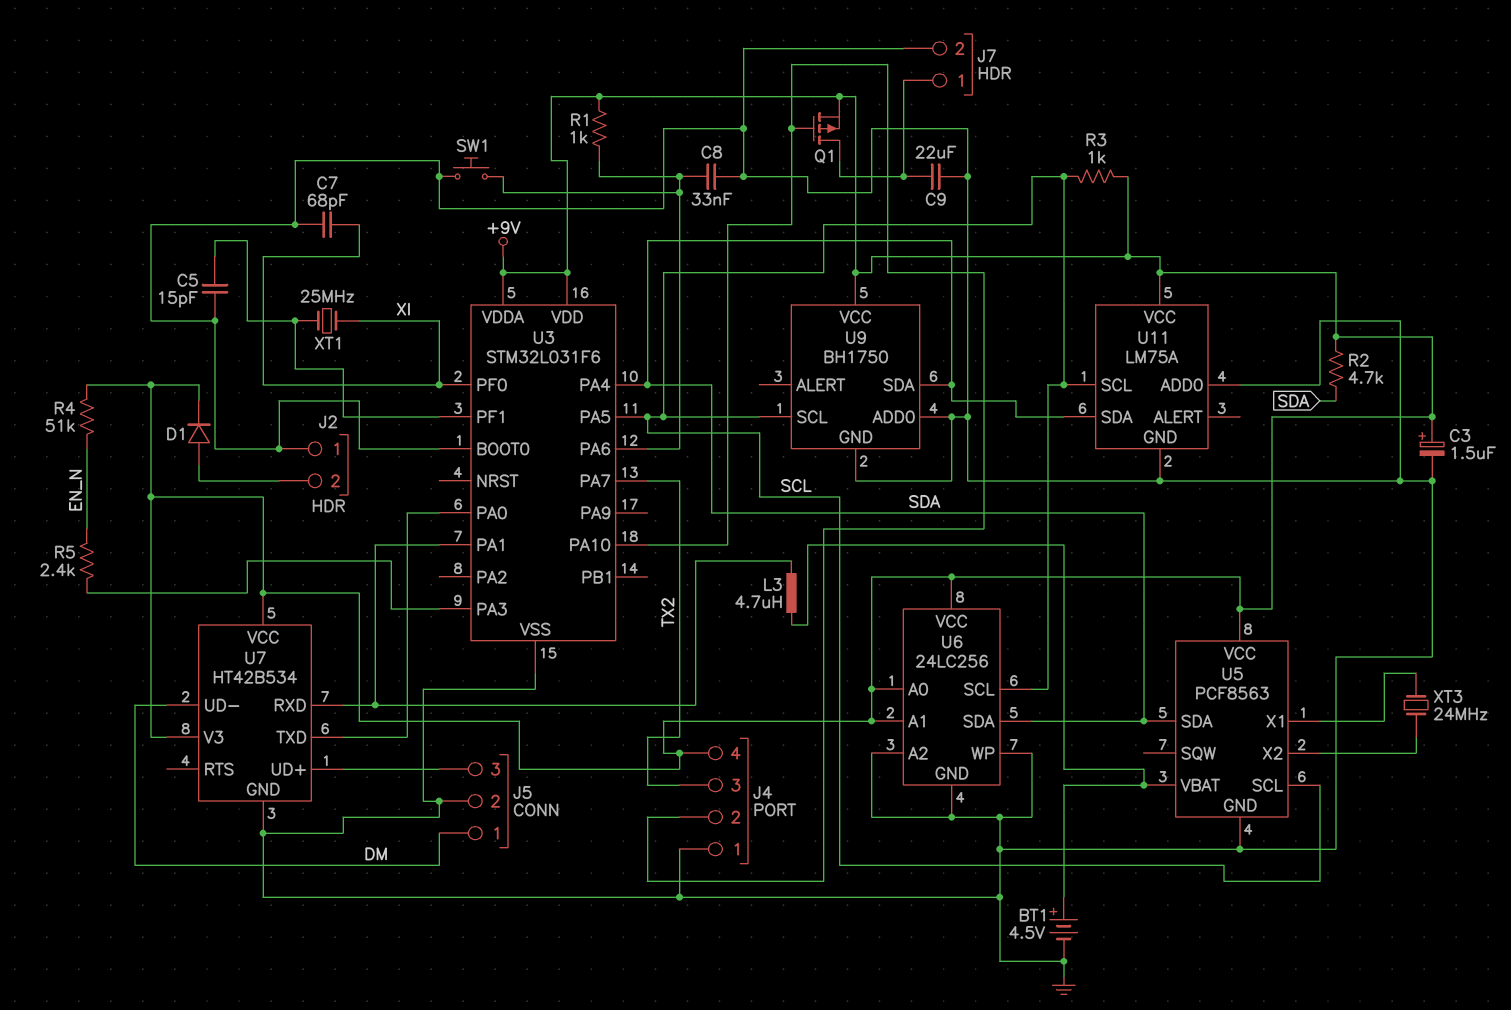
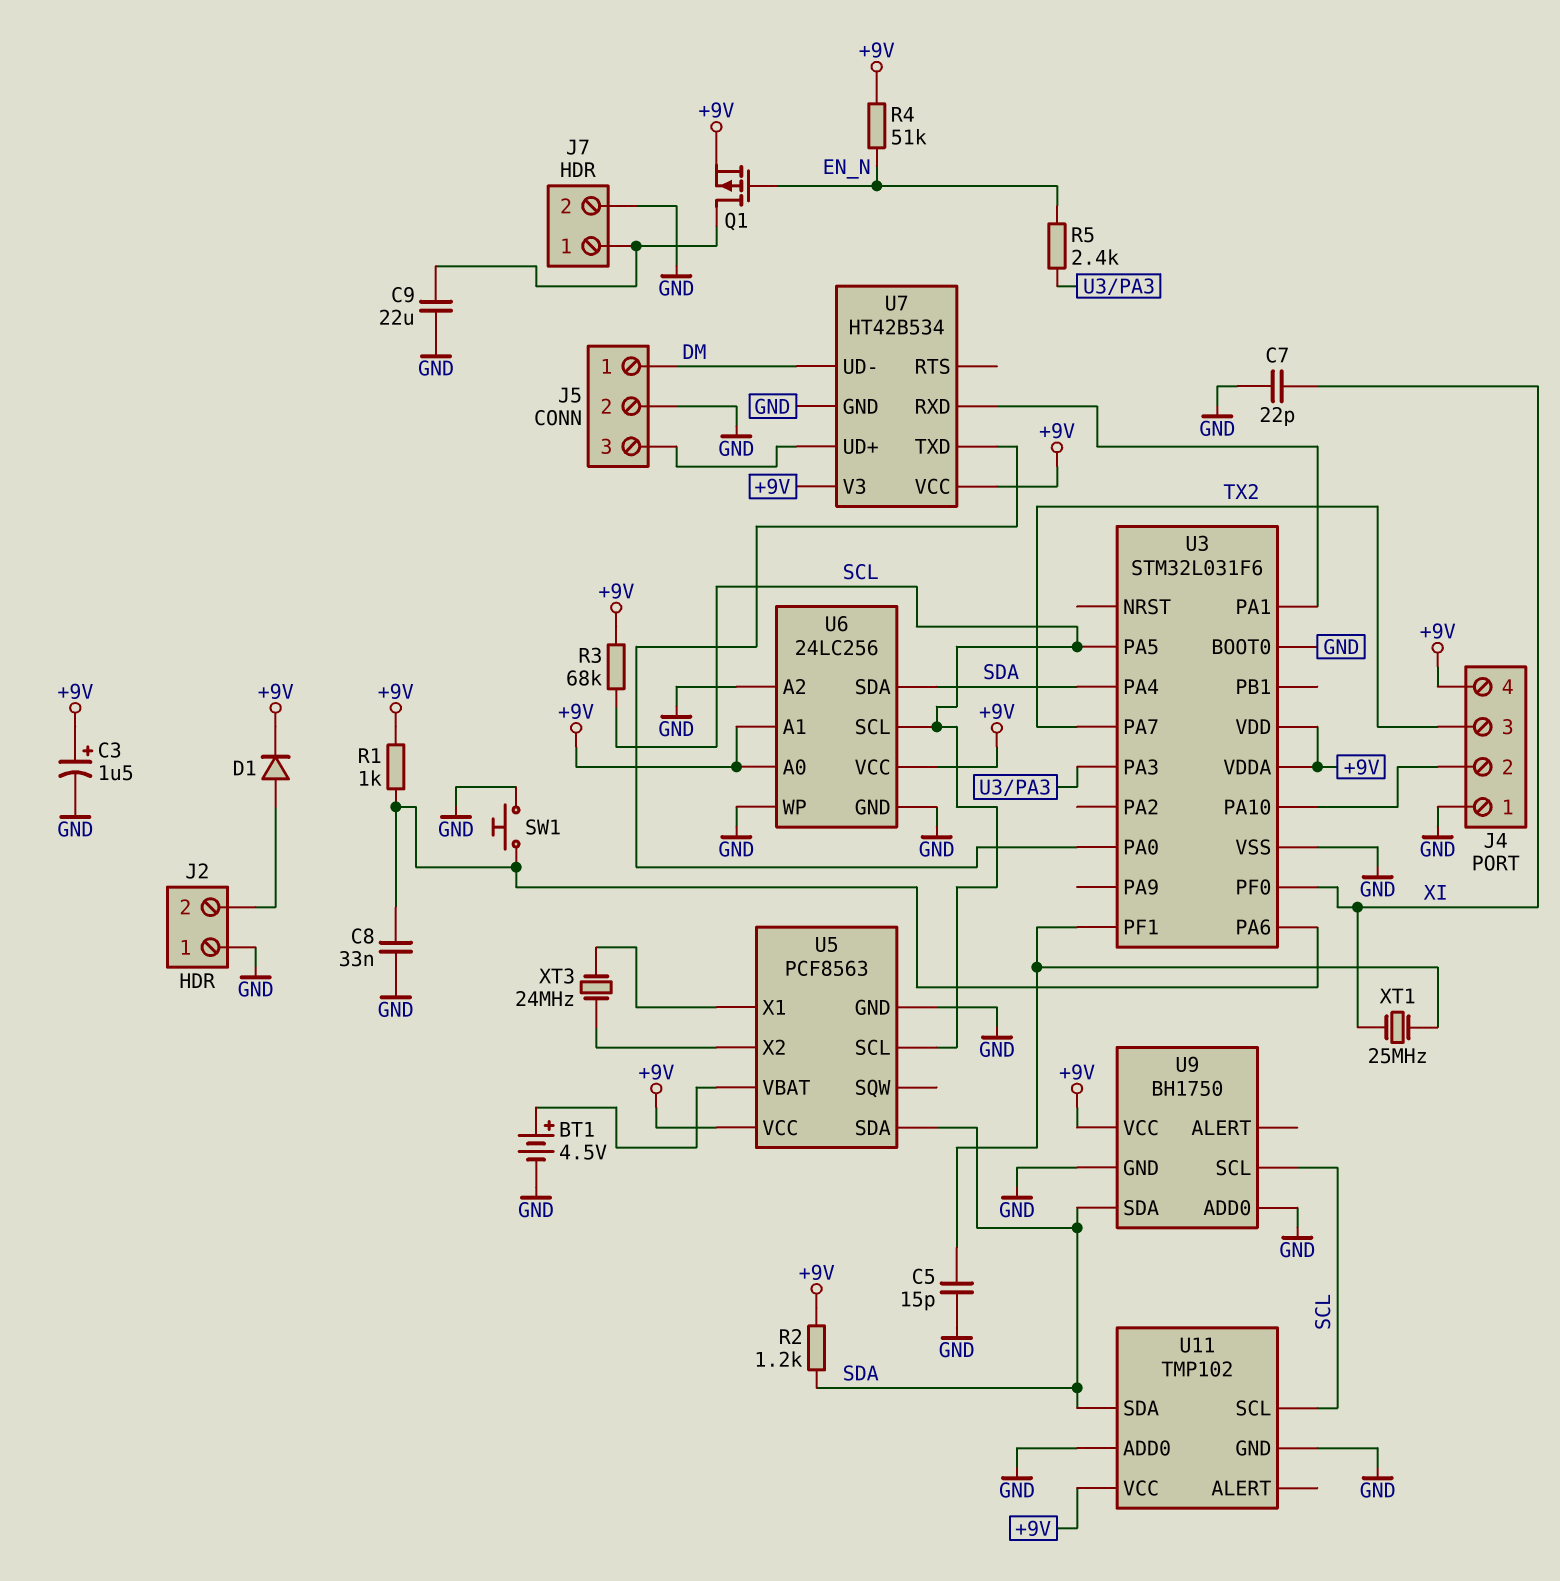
C7: 68pF (GND, XI) -> 22pF (GND, XI)
L3: 4.7uH (U3/PA1, U5/VBAT) -> none
Q1: PMOS (G J4/2, D J7/1, S +9V) -> PMOS (G EN_N, D J7/1, S +9V)
R2: 4.7k (+9V, SDA) -> 1.2k (+9V, SDA)
R3: 1k (+9V, SCL) -> 68k (+9V, SCL)
U11: LM75A -> TMP102

